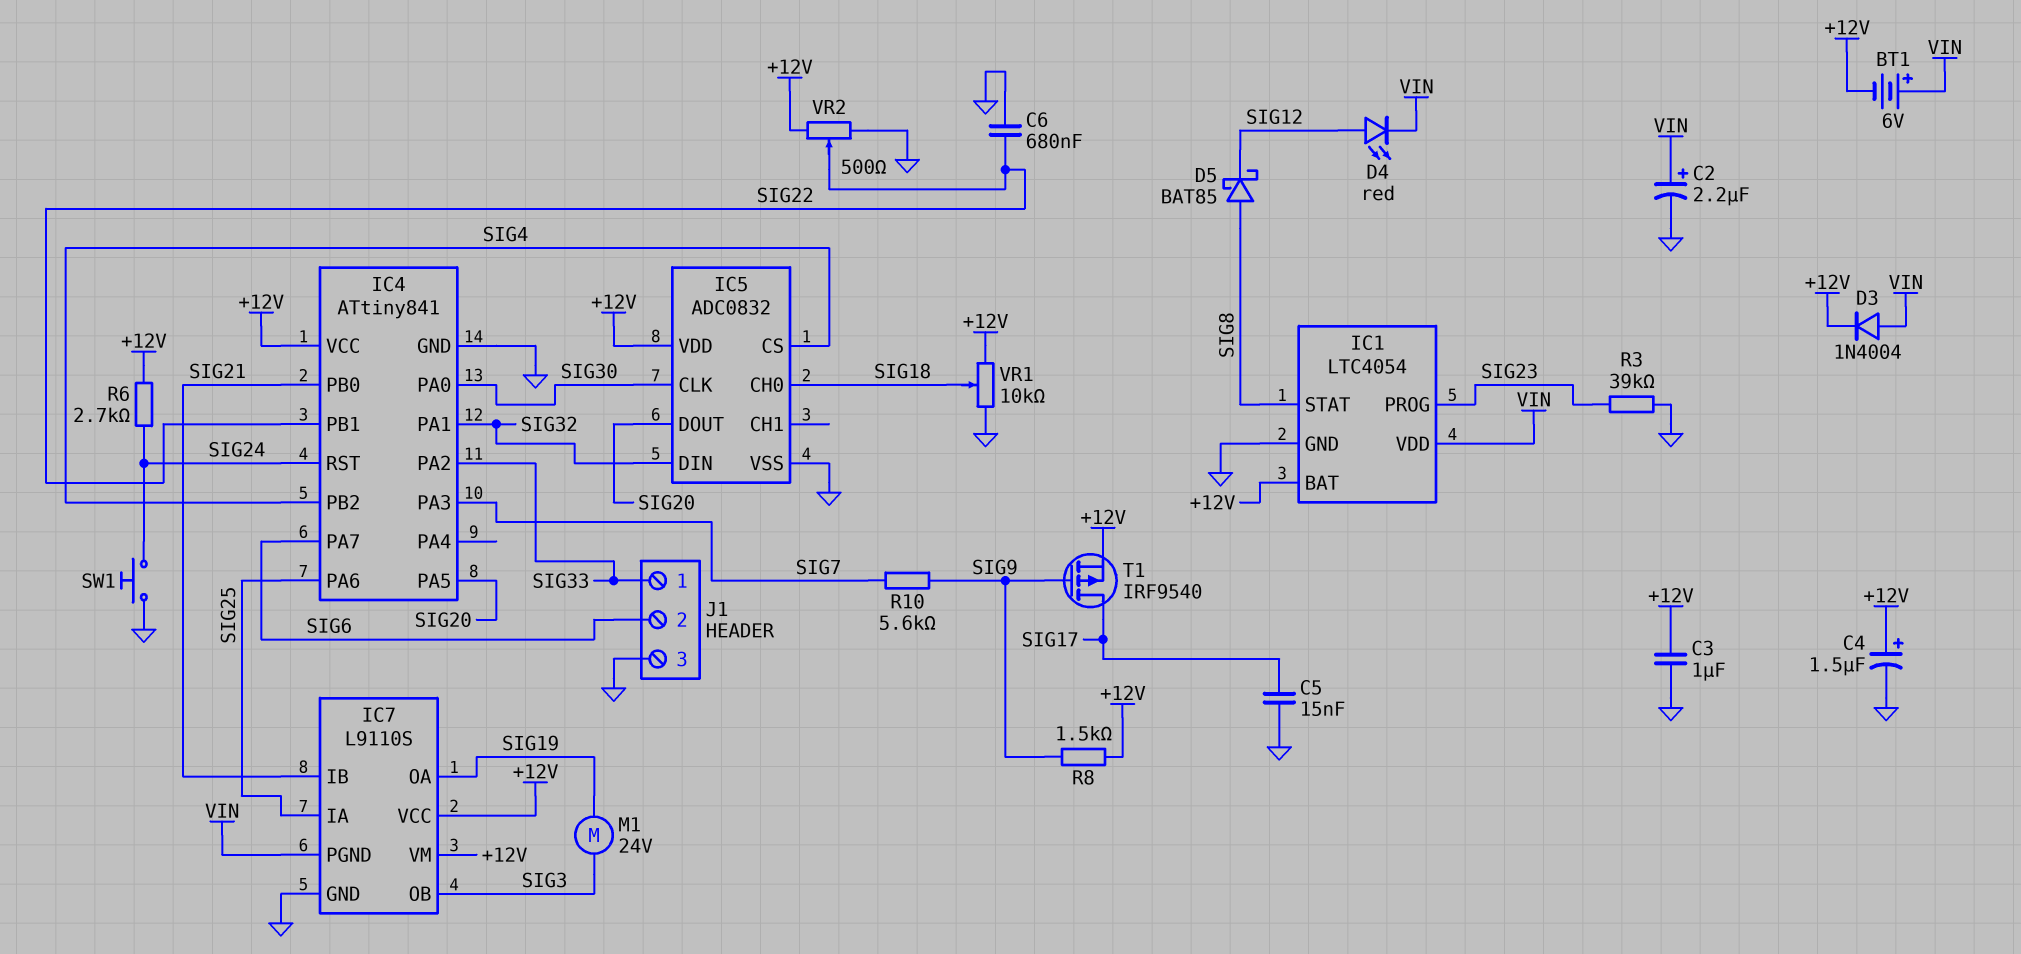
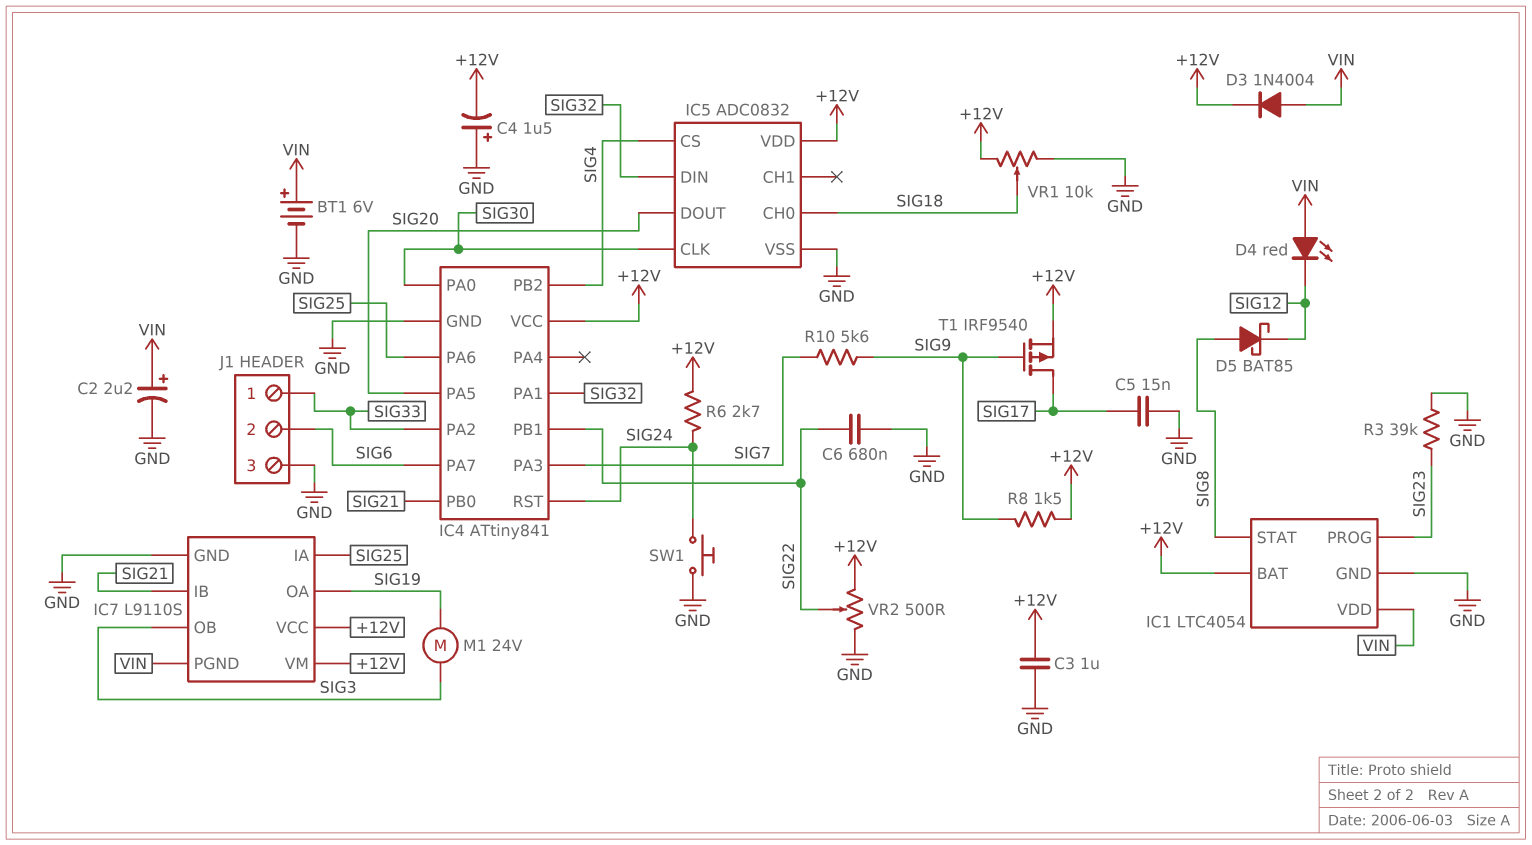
BT1: 6V (plus VIN, minus +12V) -> 6V (plus VIN, minus GND)
C4: 1.5uF (plus +12V, minus GND) -> 1.5uF (plus GND, minus +12V)
D4: LED red (A SIG12, K VIN) -> LED red (A VIN, K SIG12)

